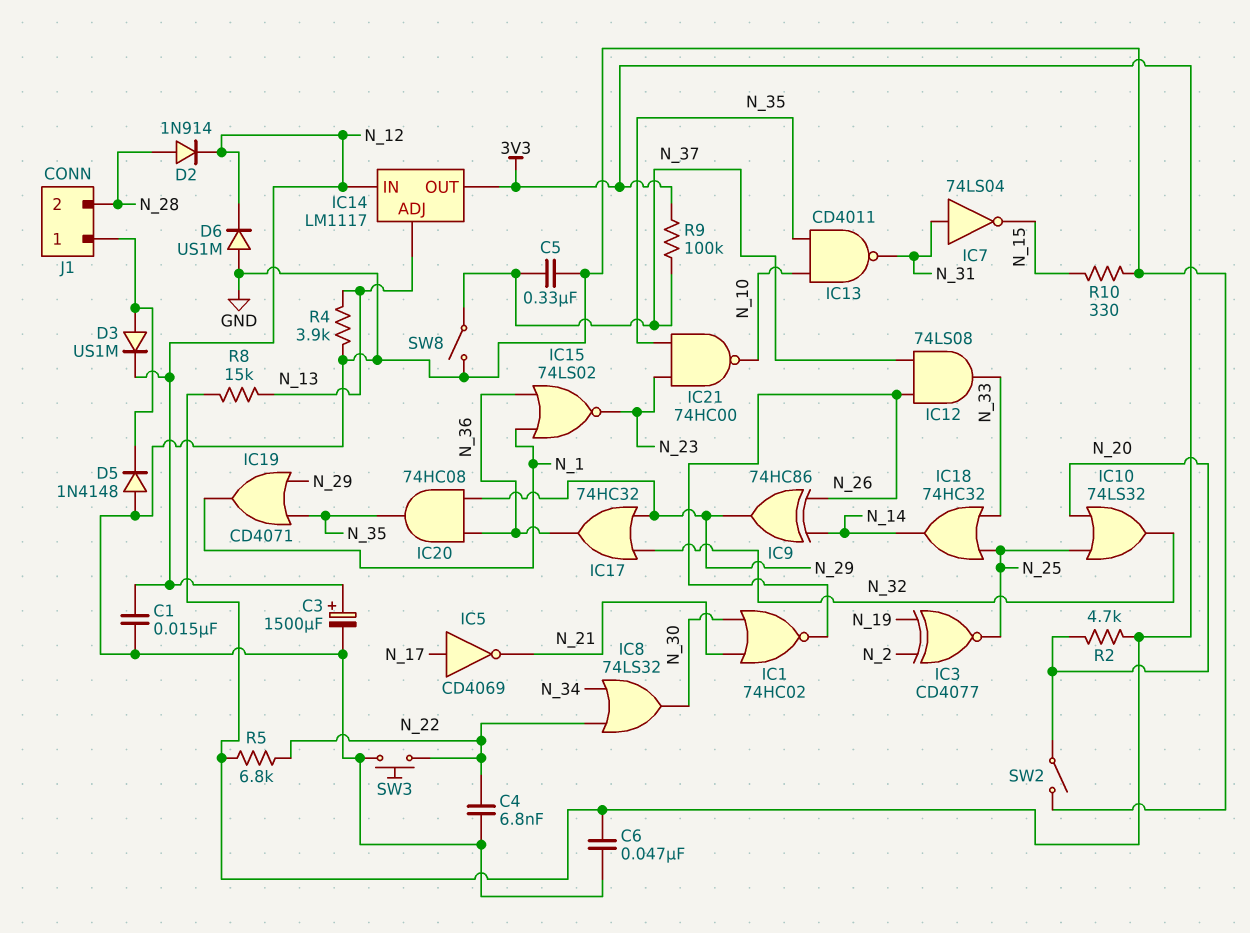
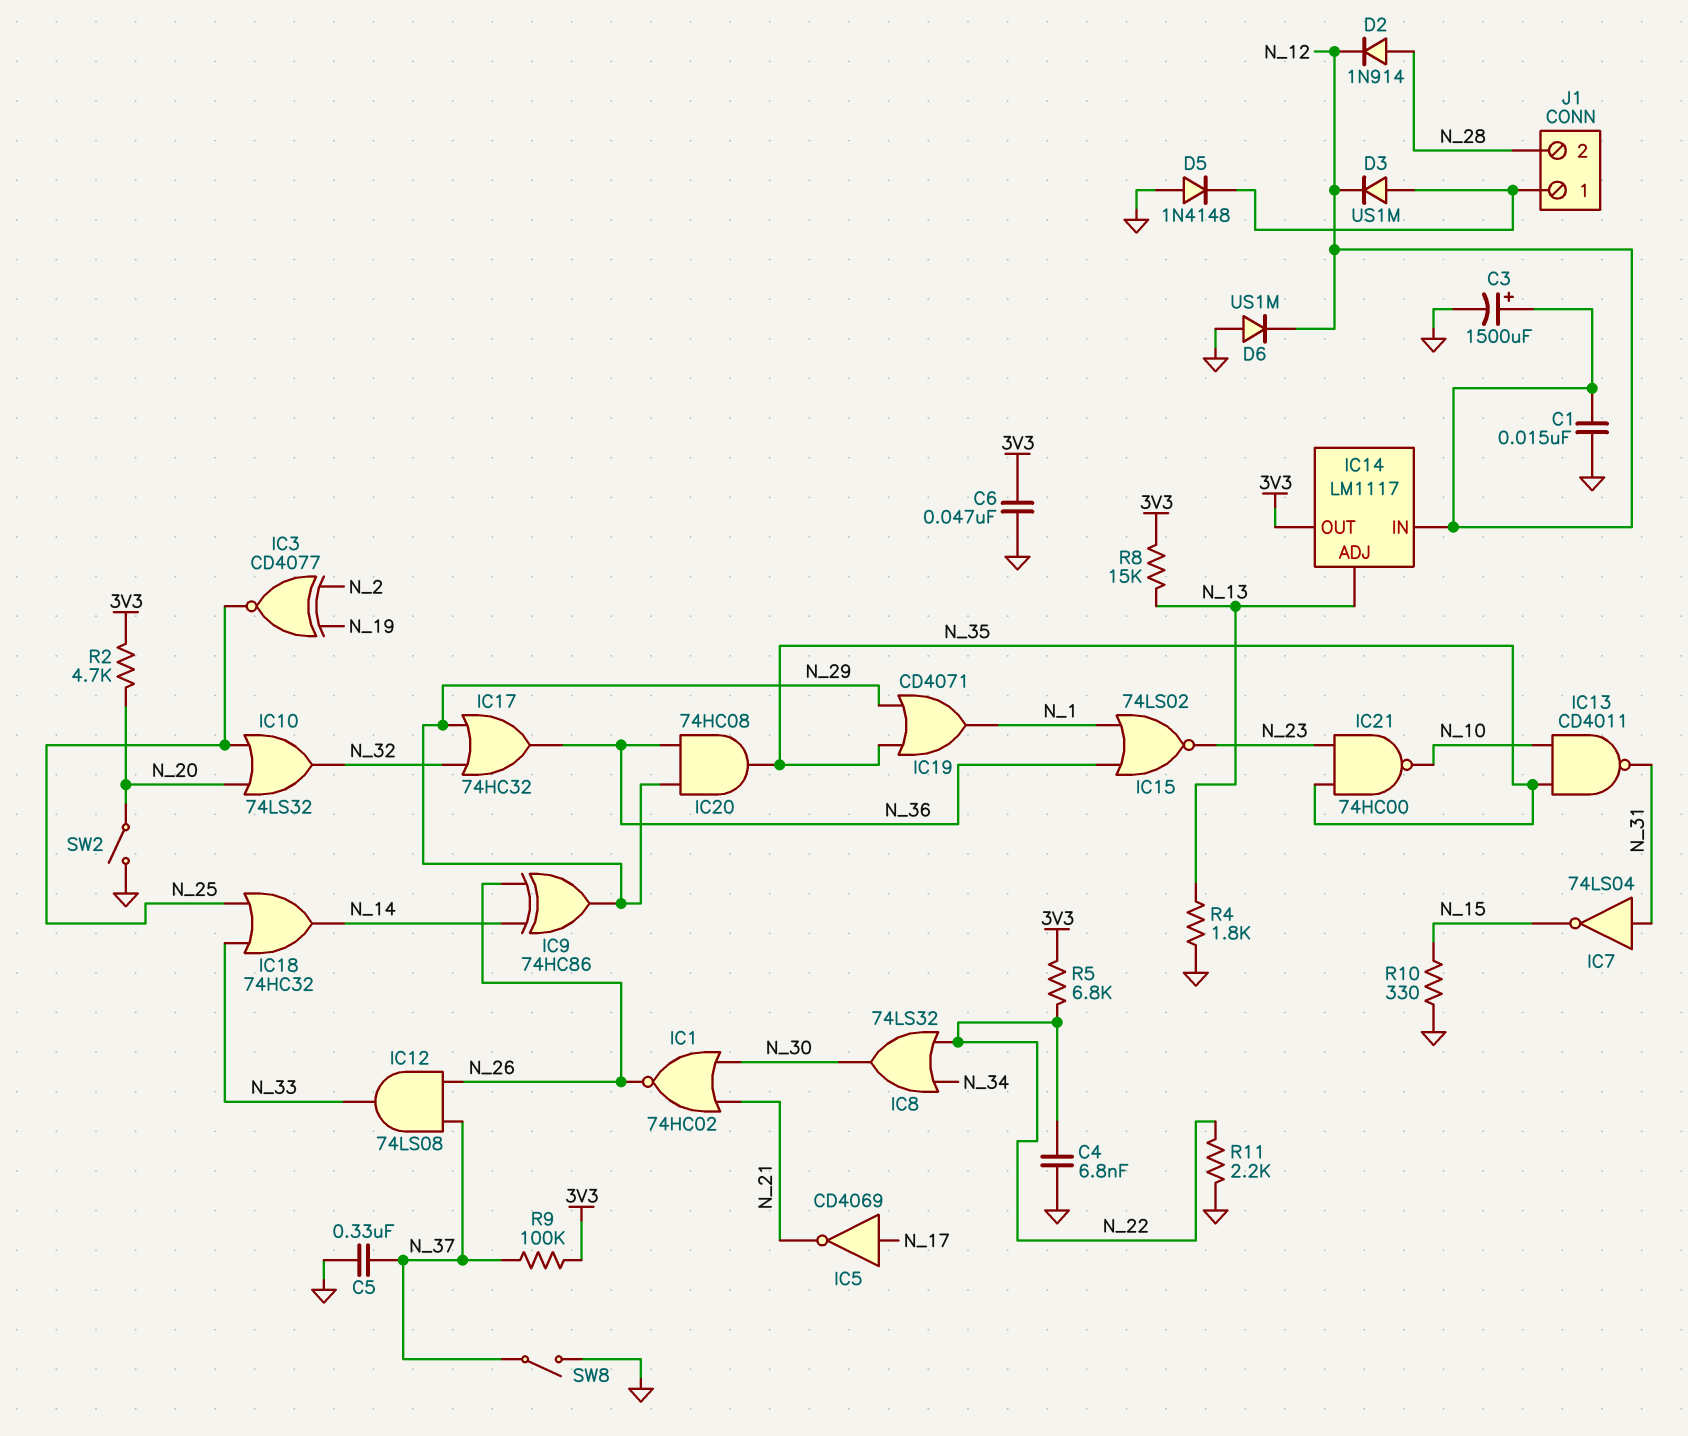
R4: 3.9k (GND, N_13) -> 1.8k (GND, N_13)
R11: none -> 2.2k (GND, N_22)
SW3: button (GND, N_22) -> none

